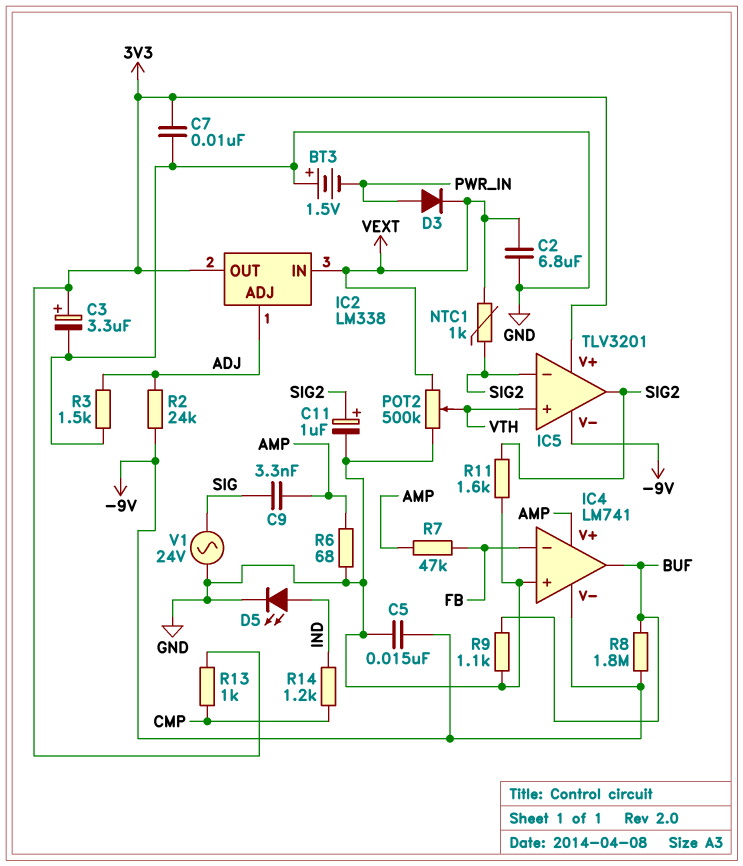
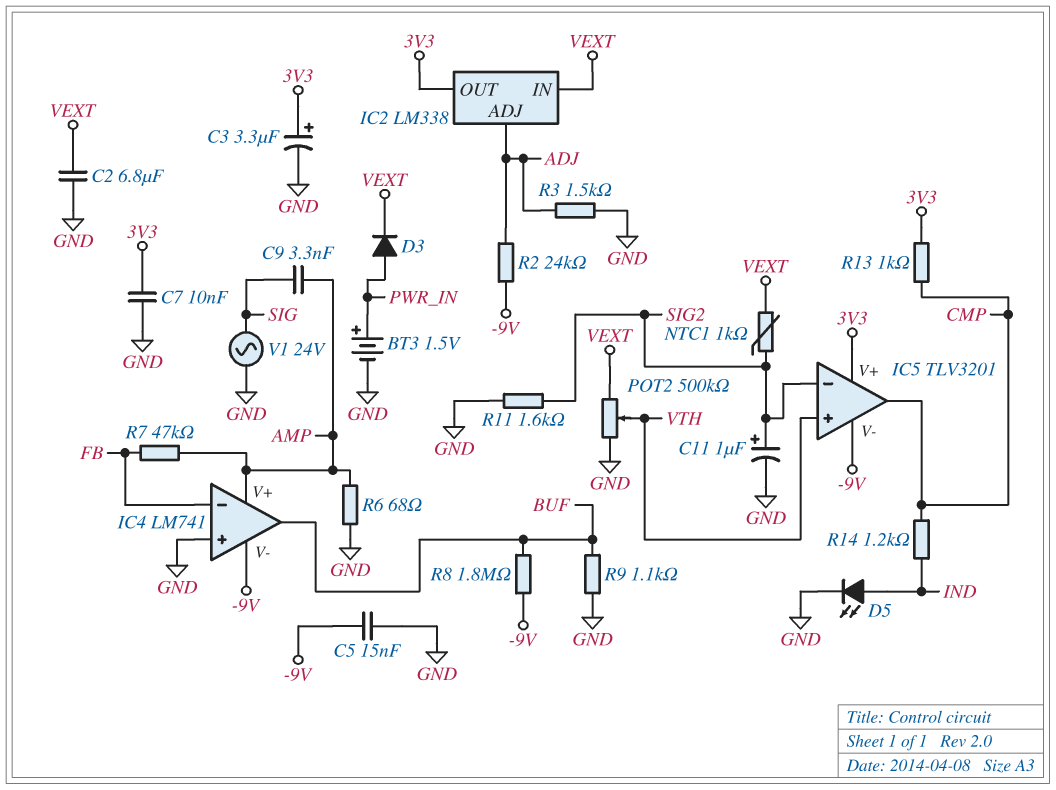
BT3: 1.5V (plus GND, minus PWR_IN) -> 1.5V (plus PWR_IN, minus GND)
IC5 pin out: SIG2 -> CMP

